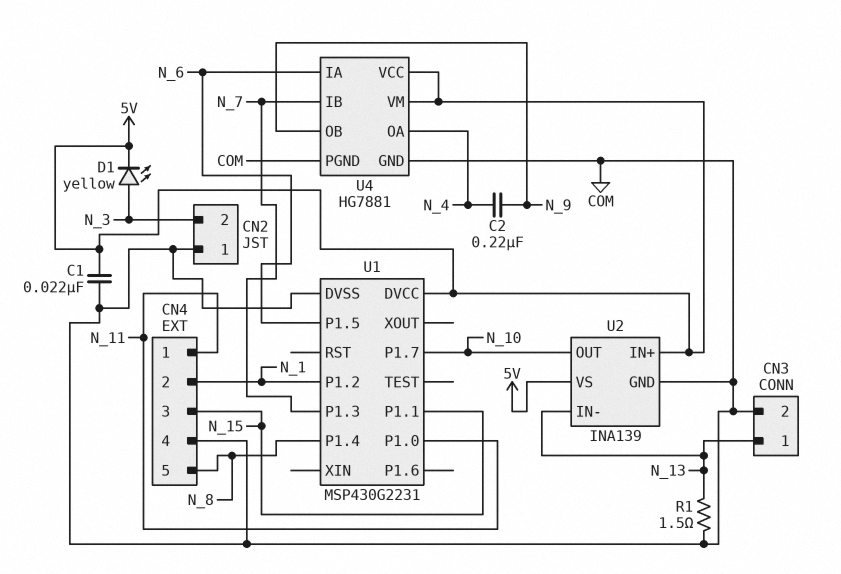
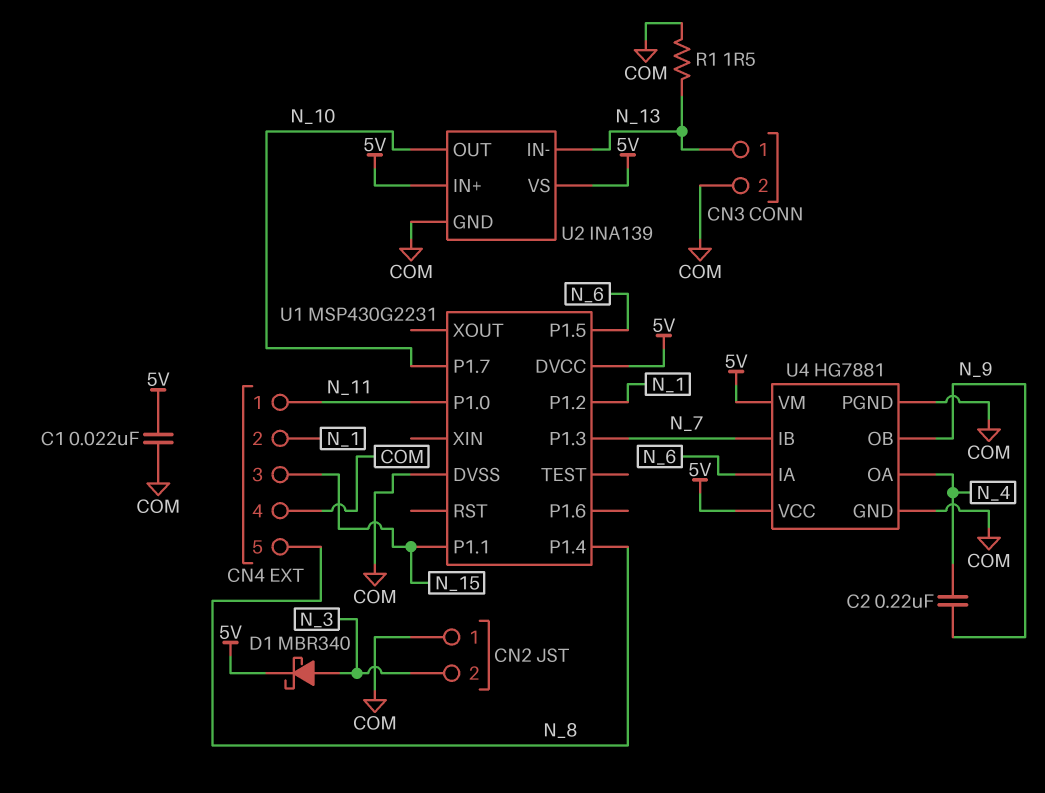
D1: LED yellow (A N_3, K 5V) -> schottky MBR340 (A N_3, K 5V)

